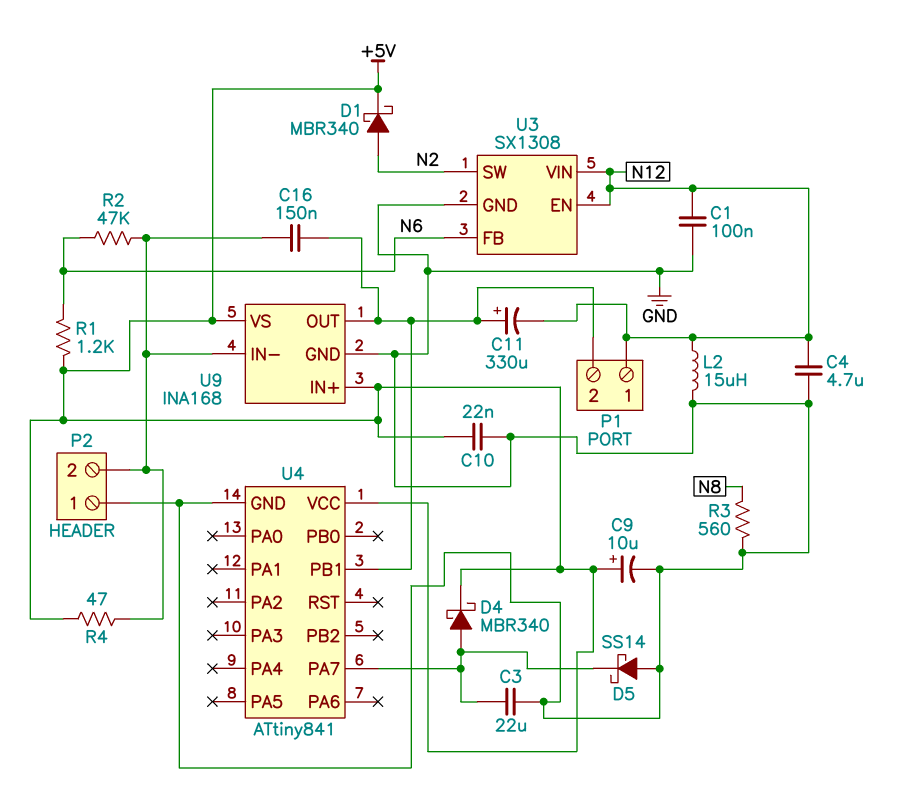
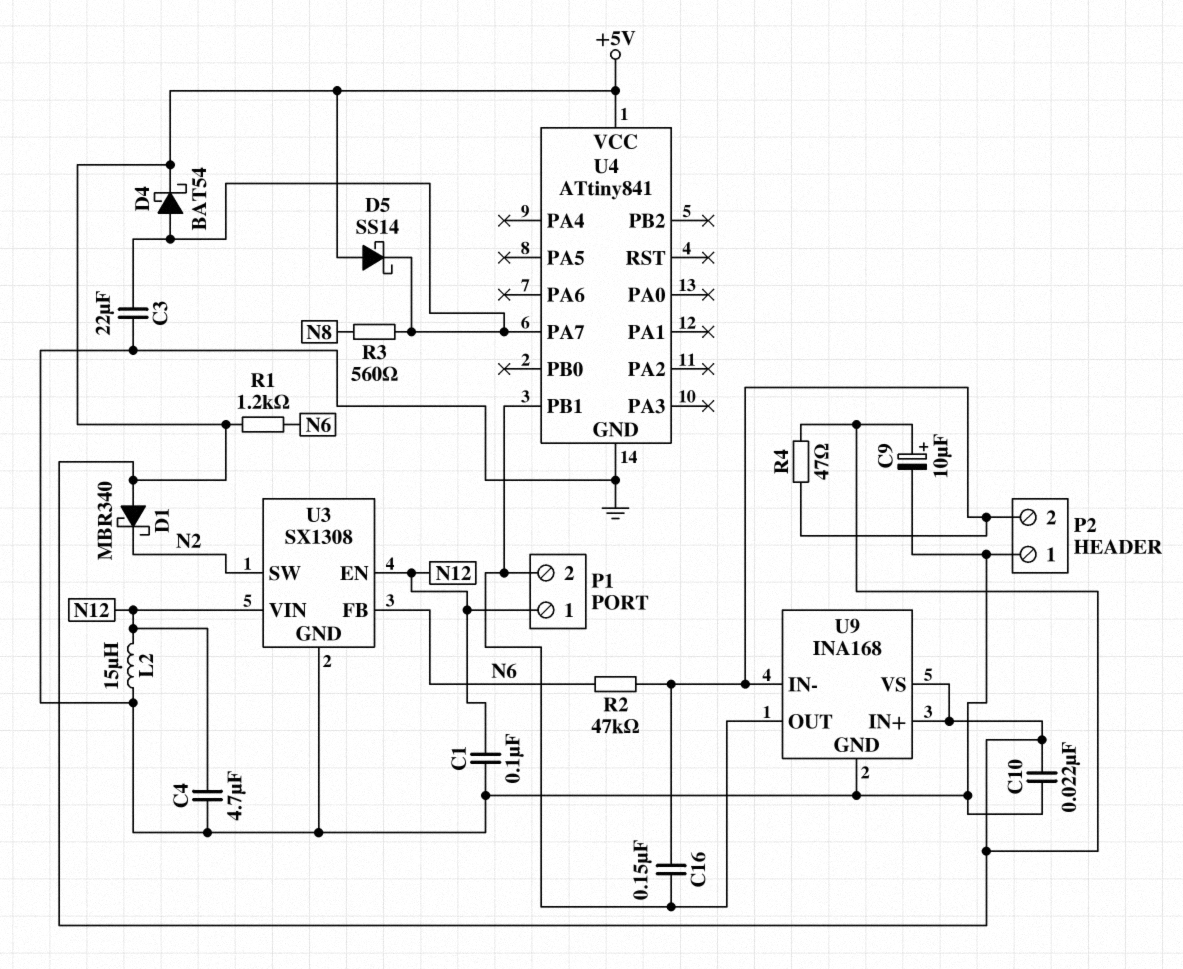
C11: 330uF (plus P1/2, minus N12) -> none
D1: schottky MBR340 (A N2, K +5V) -> schottky MBR340 (A +5V, K N2)
D4: schottky MBR340 (A U4/PA7, K +5V) -> schottky BAT54 (A U4/PA7, K +5V)
D5: schottky SS14 (A GND, K U4/PA7) -> schottky SS14 (A +5V, K U4/PA7)
R3: 560 (GND, N8) -> 560 (N8, U4/PA7)

